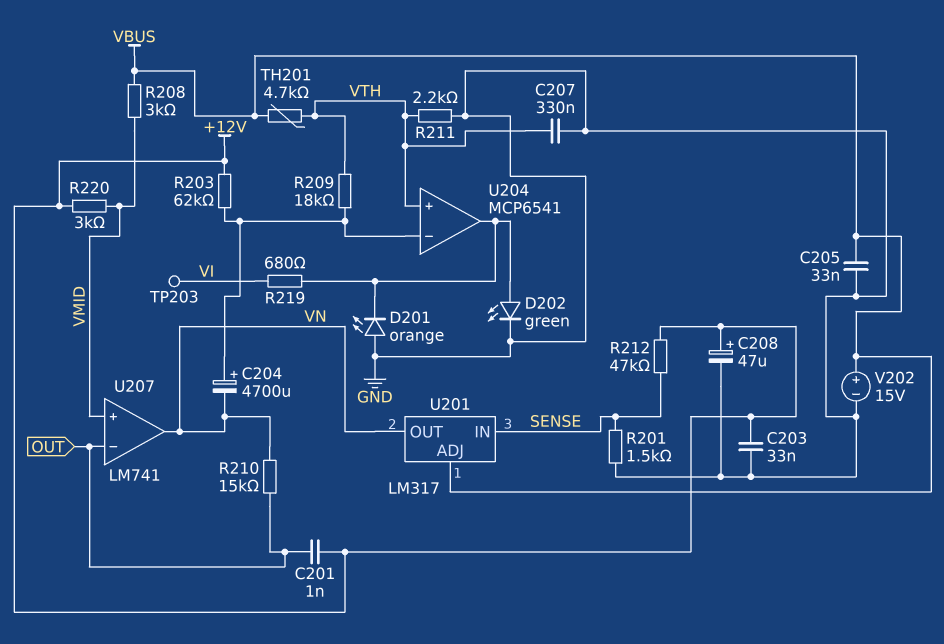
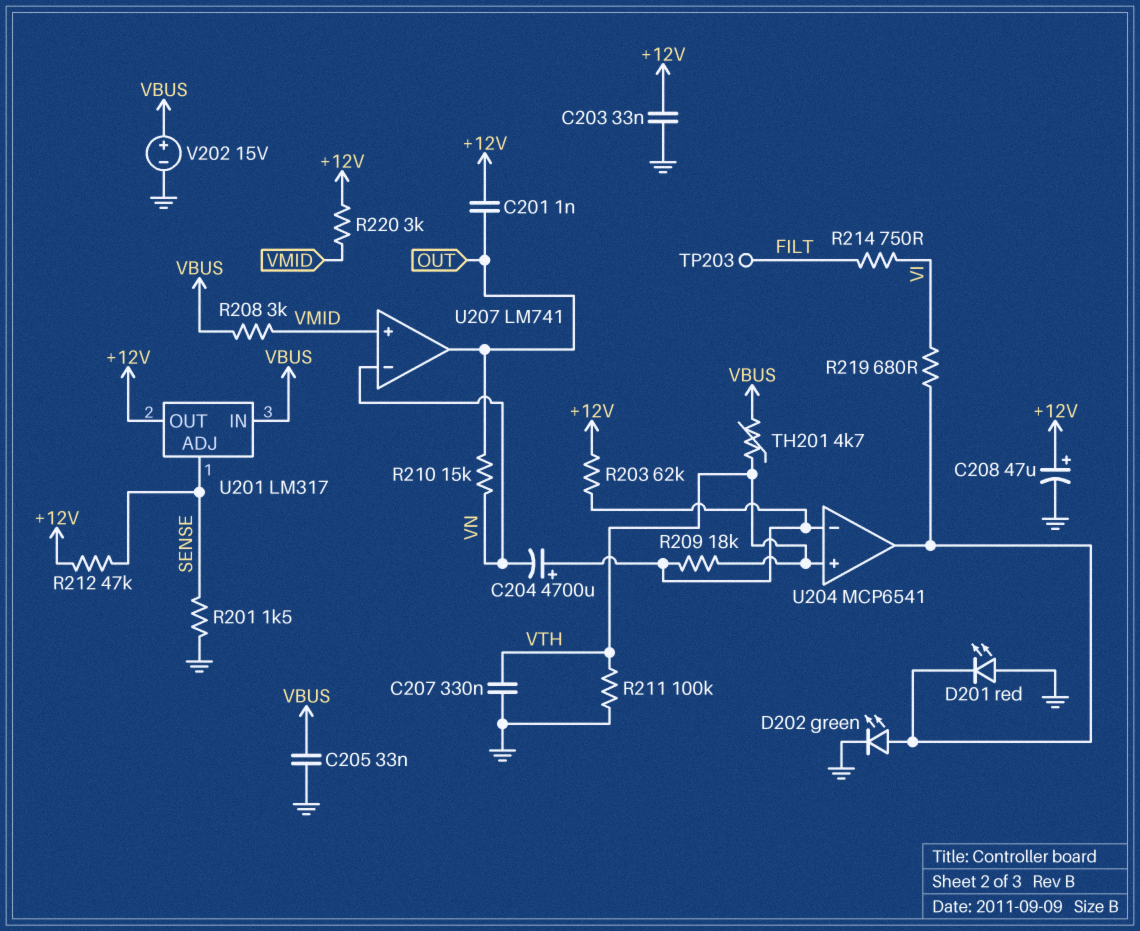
D201: LED orange (A GND, K U204/out) -> LED red (A GND, K U204/out)
R211: 2.2k (GND, VTH) -> 100k (GND, VTH)
R214: none -> 750 (FILT, VI)
TP203: test point (VI) -> test point (FILT)
U201 pin ADJ: VBUS -> SENSE
U201 pin IN: SENSE -> VBUS
U201 pin OUT: VN -> +12V
U207 pin in-: OUT -> VN
U207 pin out: VN -> OUT

